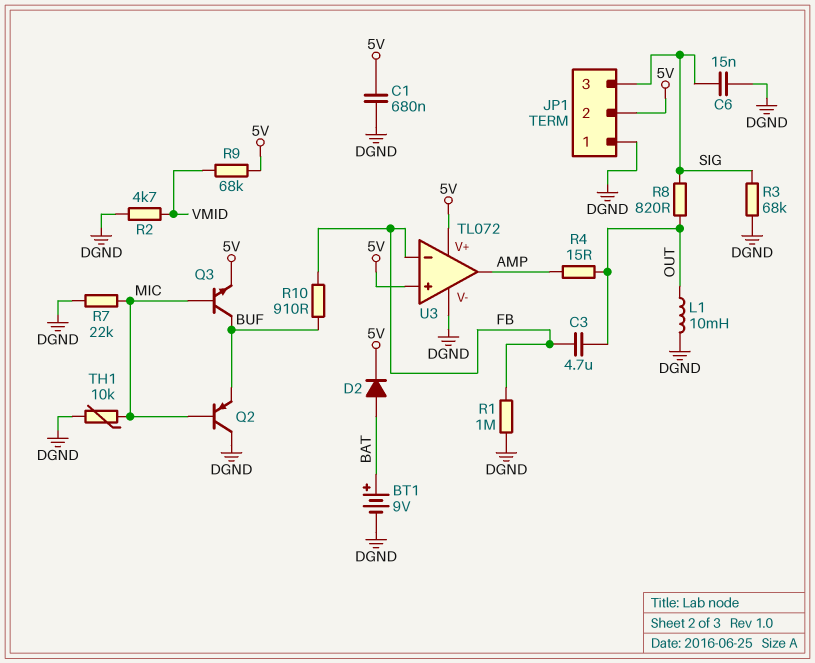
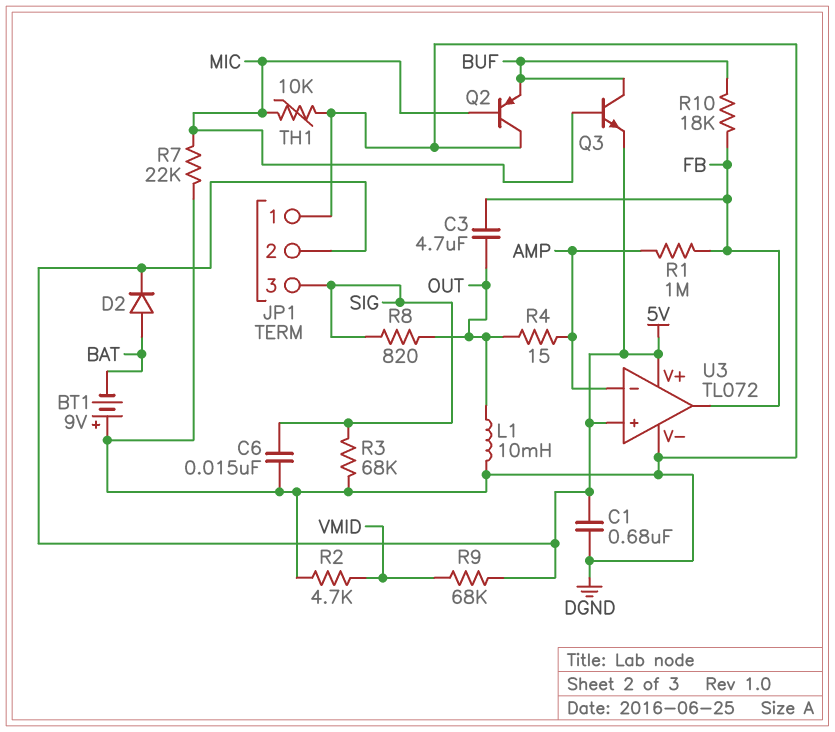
BT1: 9V (plus BAT, minus DGND) -> 9V (plus DGND, minus BAT)
R1: 1M (DGND, FB) -> 1M (AMP, FB)
R10: 910 (BUF, FB) -> 18k (BUF, FB)
U3 pin in-: FB -> AMP
U3 pin out: AMP -> FB

